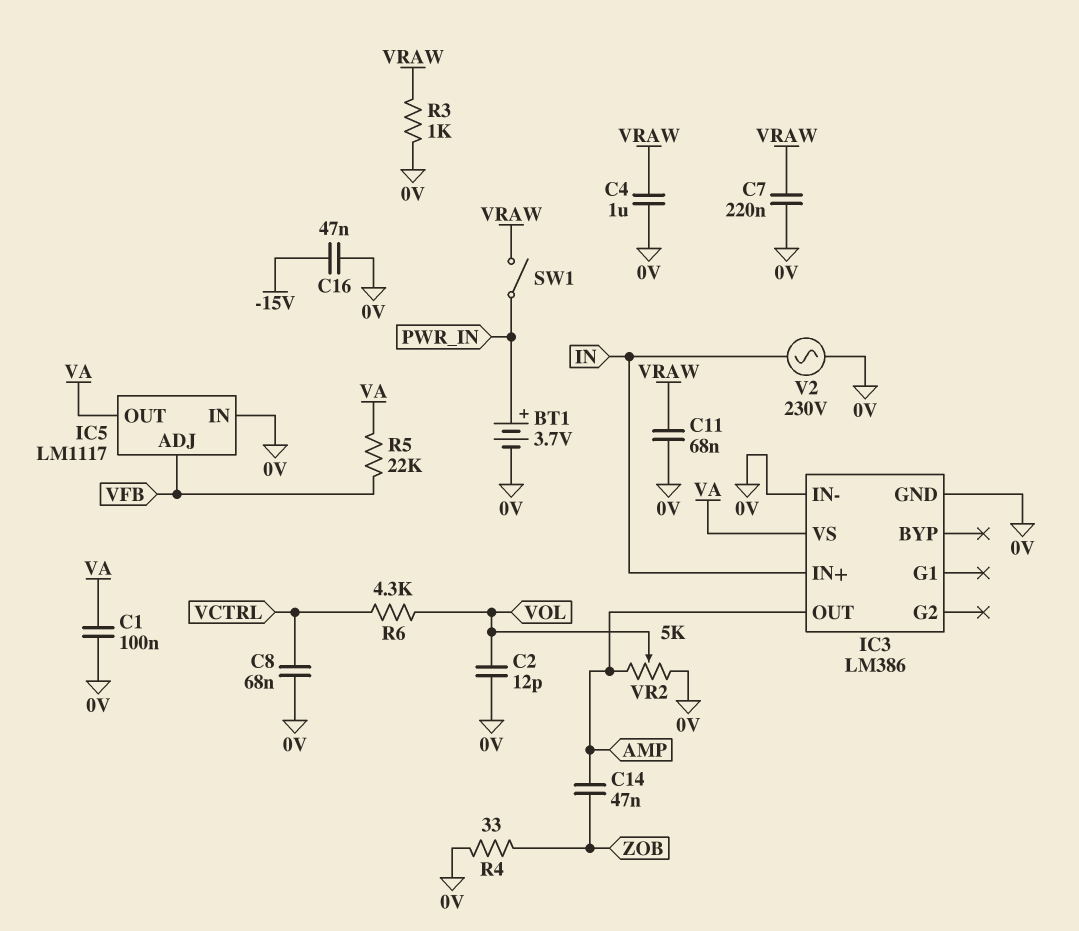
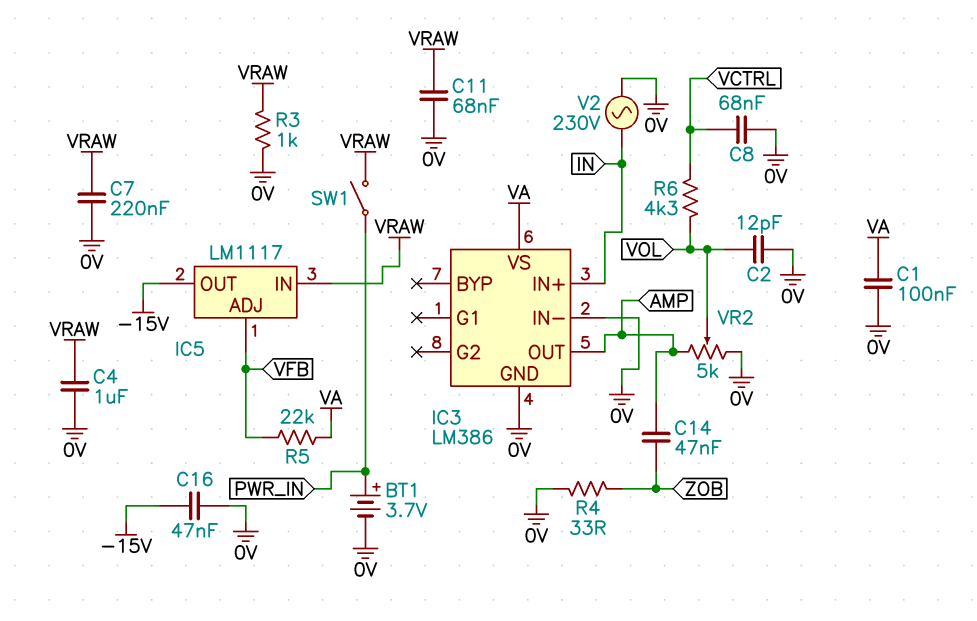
IC5 pin IN: 0V -> VRAW
IC5 pin OUT: VA -> -15V

